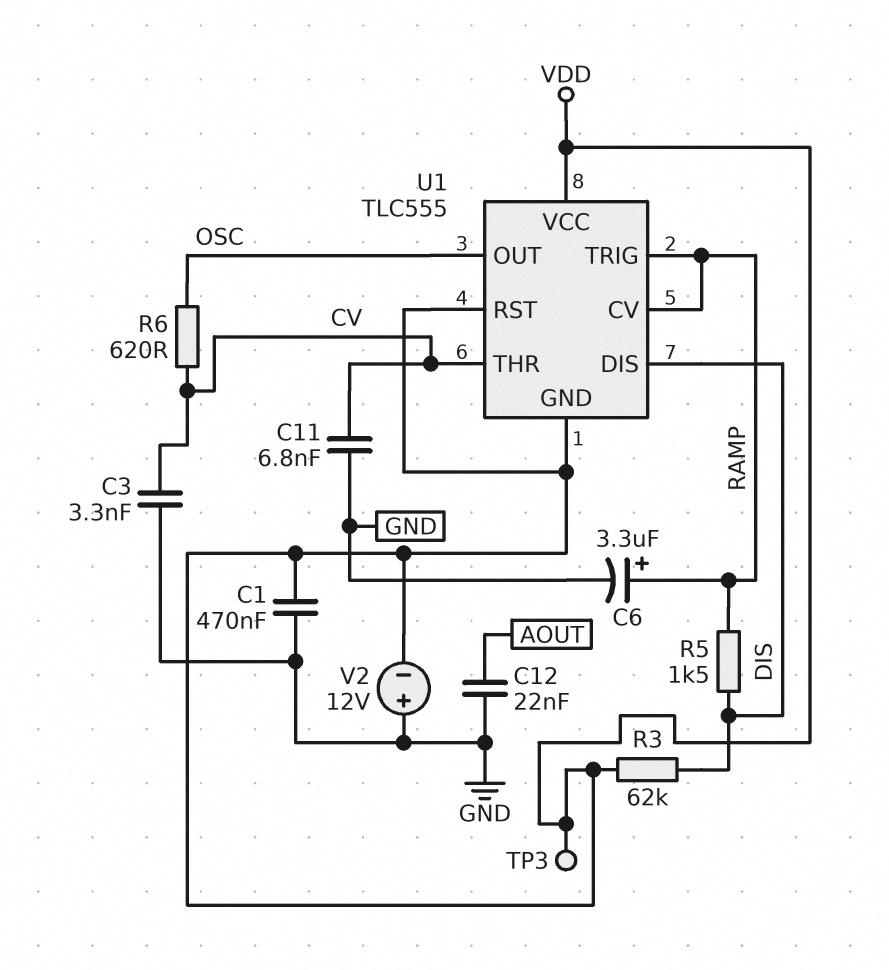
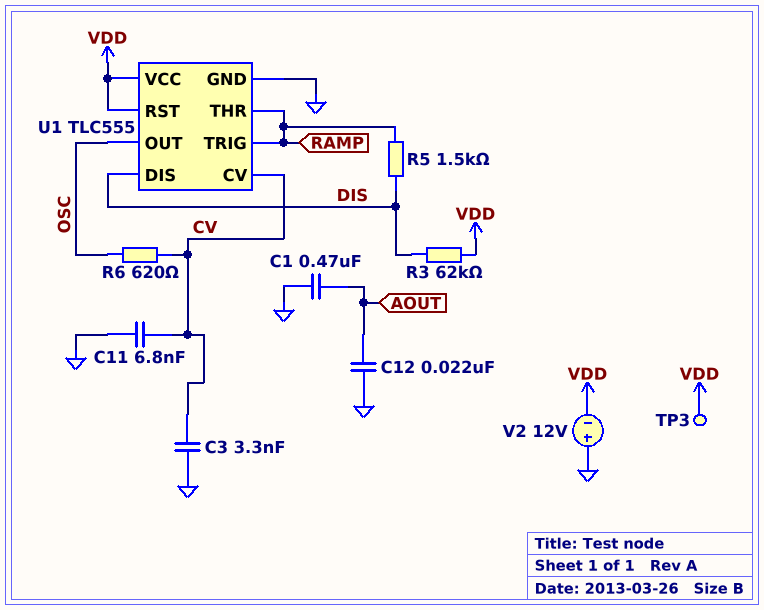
C1: 470nF (GND, VDD) -> 470nF (AOUT, GND)
C6: 3.3uF (plus RAMP, minus GND) -> none
U1 pin CV: RAMP -> CV
U1 pin GND: VDD -> GND
U1 pin THR: CV -> RAMP

